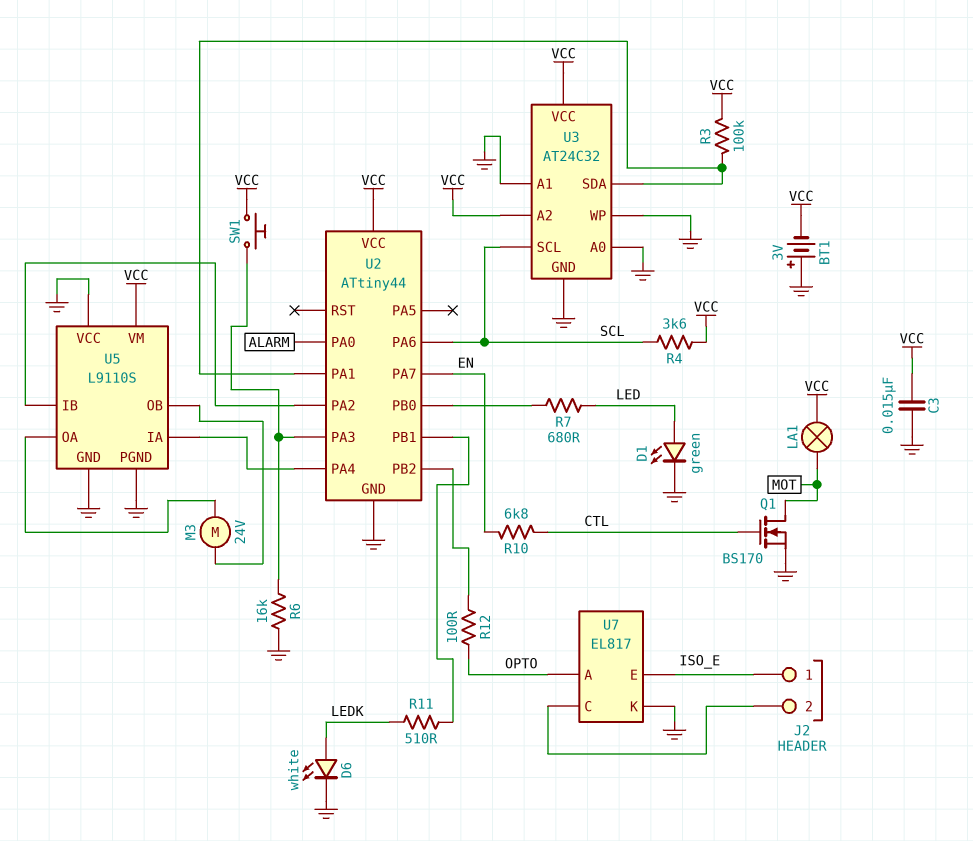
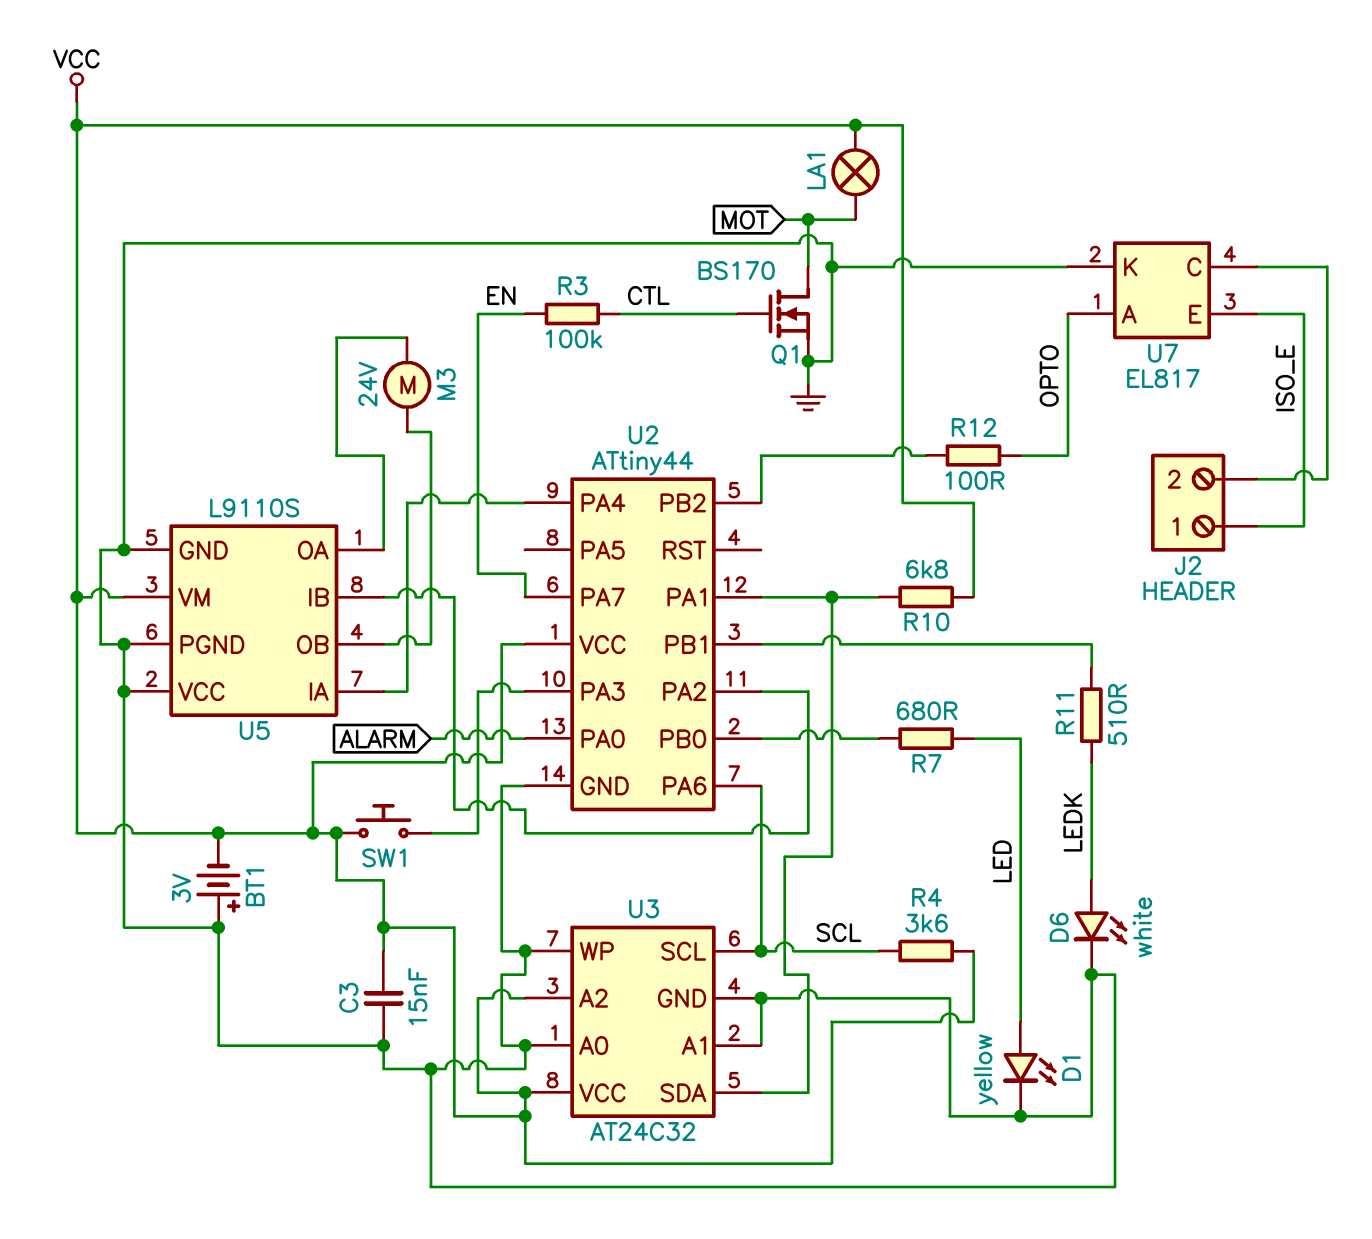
D1: LED green (A LED, K GND) -> LED yellow (A LED, K GND)
R3: 100k (U2/PA1, VCC) -> 100k (CTL, EN)
R6: 16k (GND, U2/PA3) -> none
R10: 6.8k (CTL, EN) -> 6.8k (U2/PA1, VCC)

